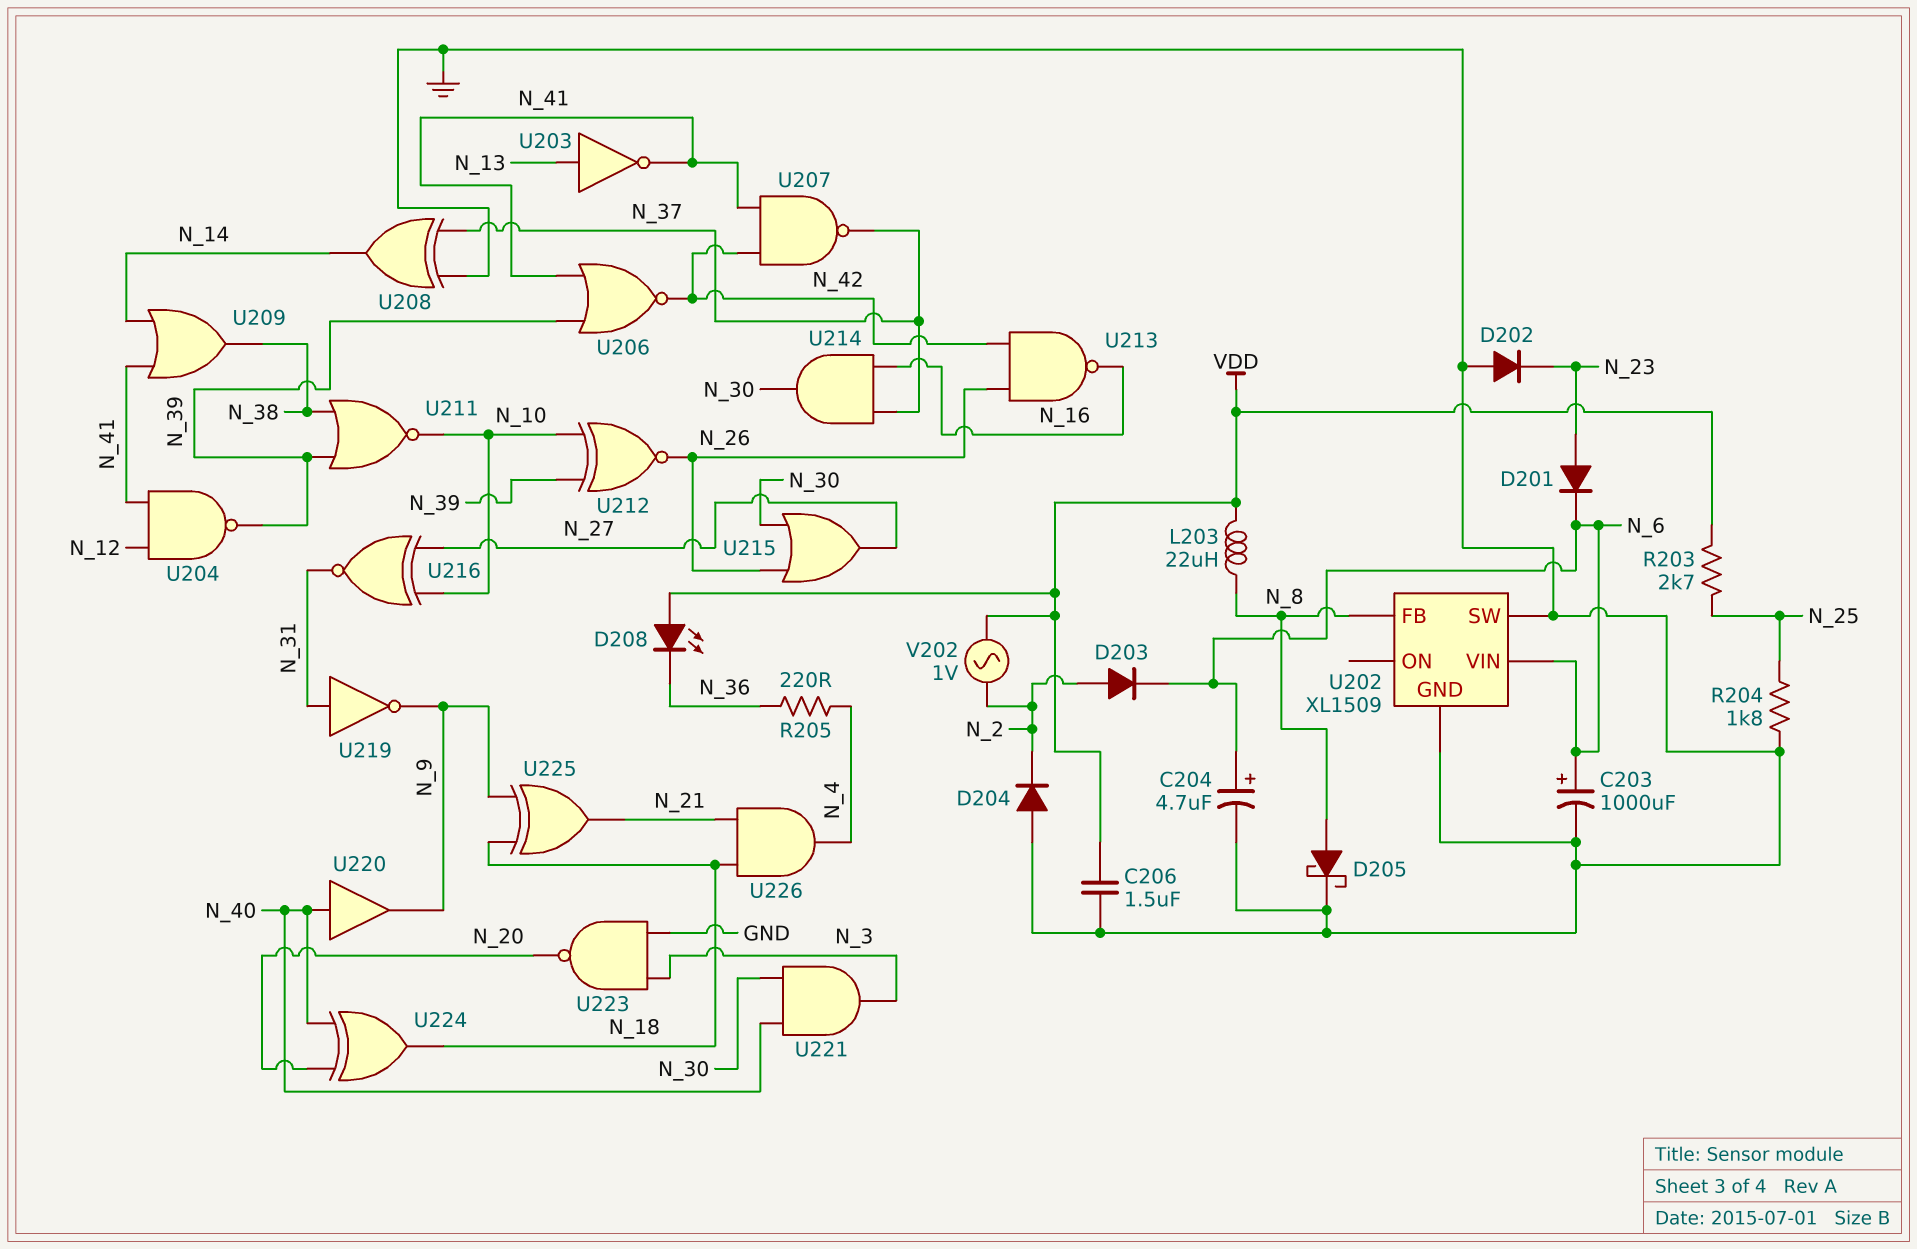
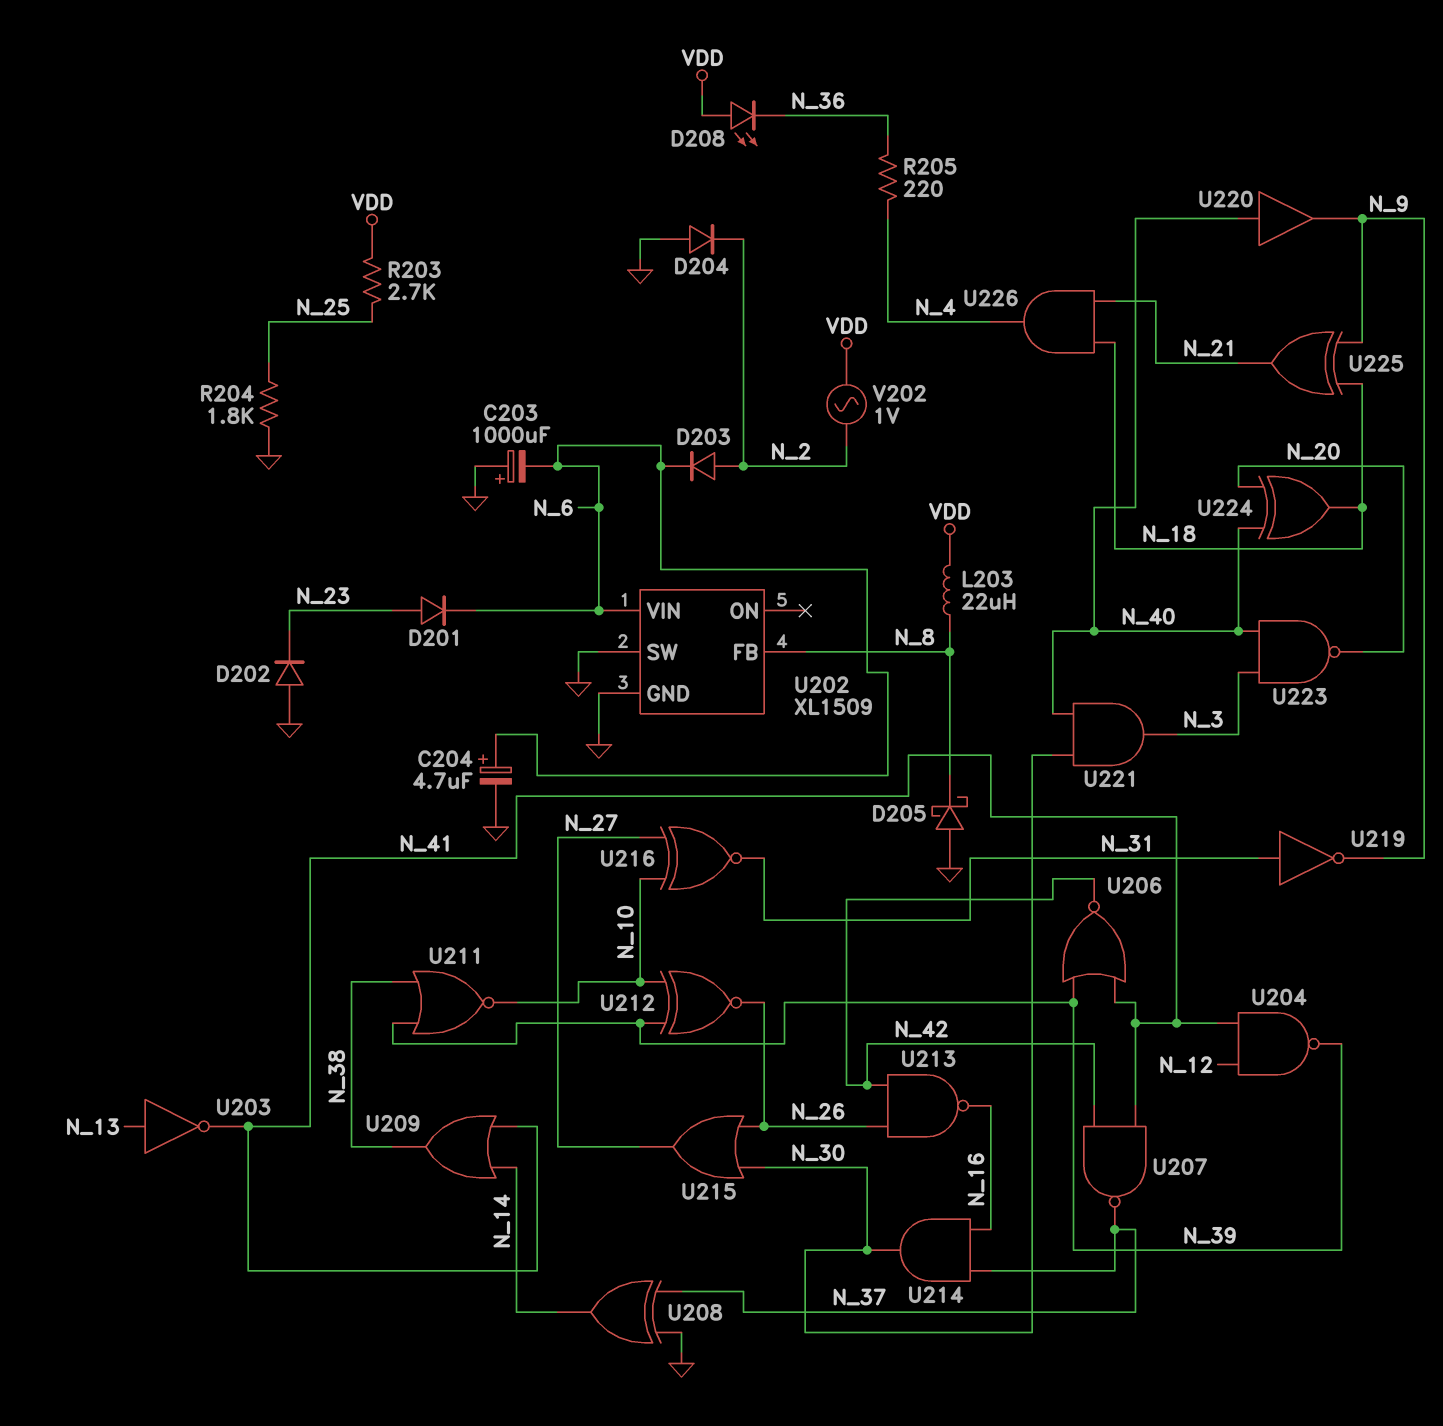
C203: 1000uF (plus N_6, minus GND) -> 1000uF (plus GND, minus N_6)
C206: 1.5uF (GND, VDD) -> none
D205: schottky (A N_8, K GND) -> schottky (A GND, K N_8)
U223: NAND (in GND, in N_3, out N_20) -> NAND (in N_3, in N_40, out N_20)

